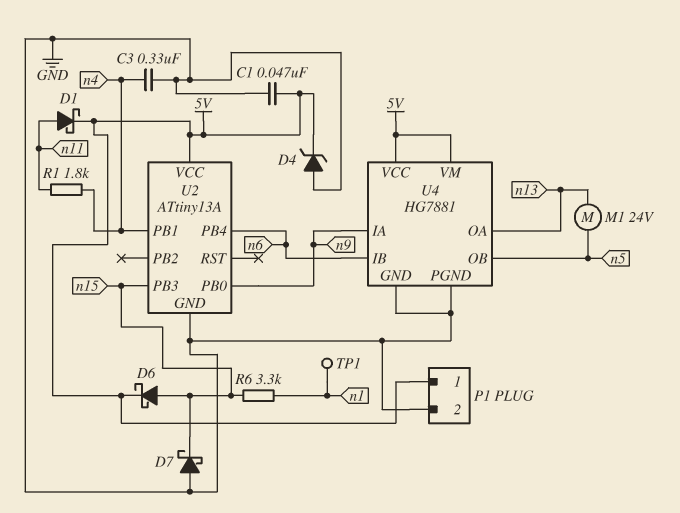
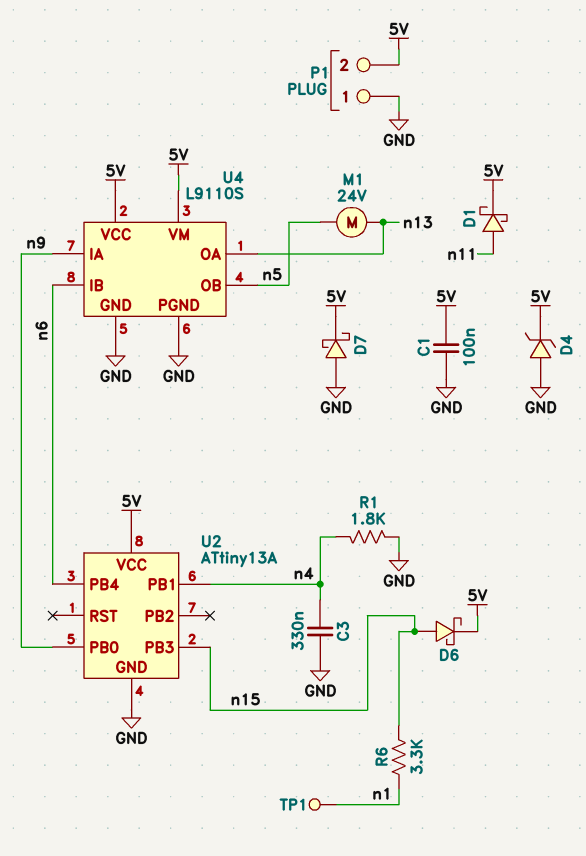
C1: 47nF (5V, GND) -> 100nF (5V, GND)
D7: schottky (A GND, K n15) -> schottky (A GND, K 5V)
P1 pin 1: 5V -> GND
P1 pin 2: GND -> 5V
R1: 1.8k (n4, n11) -> 1.8k (GND, n4)
U4: HG7881 -> L9110S

